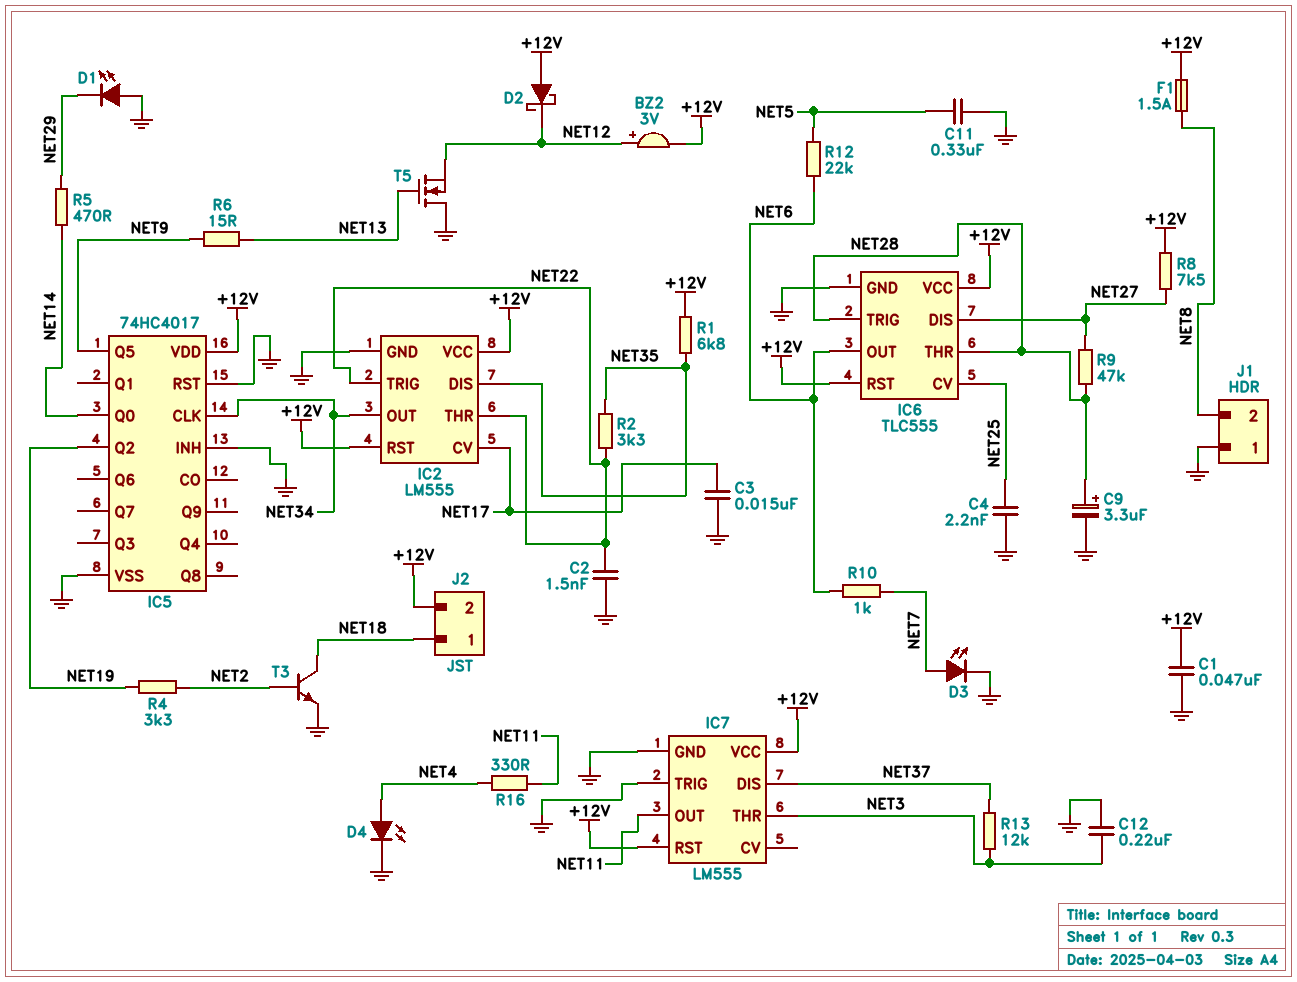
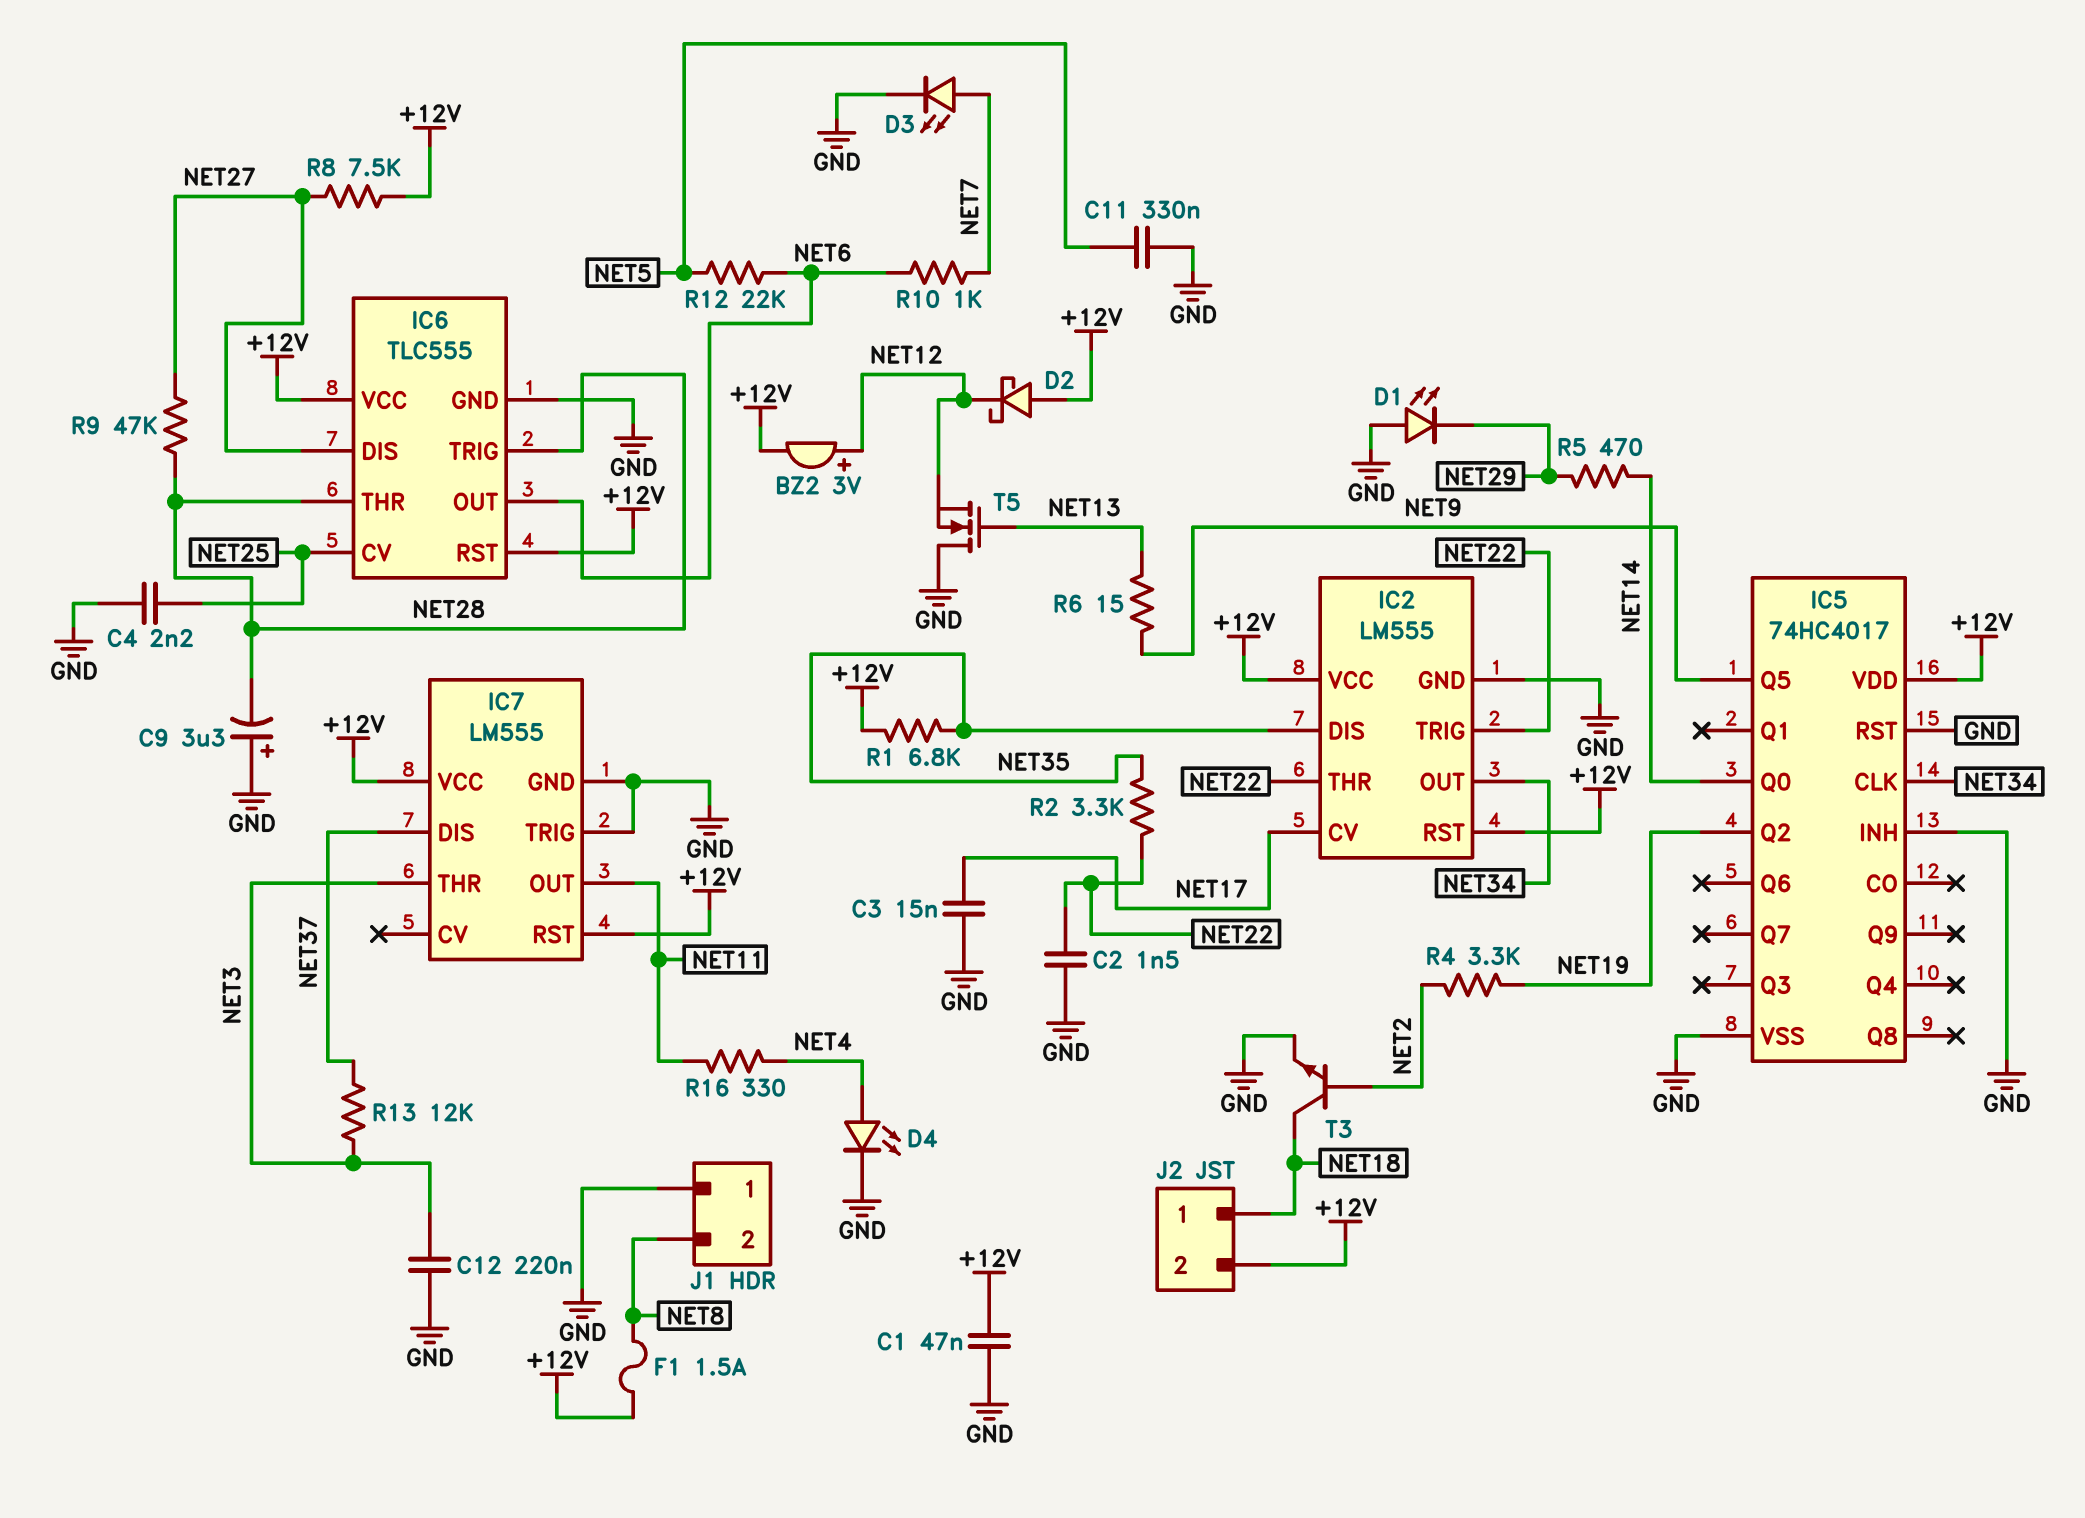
C9: 3.3uF (plus NET28, minus GND) -> 3.3uF (plus GND, minus NET28)

